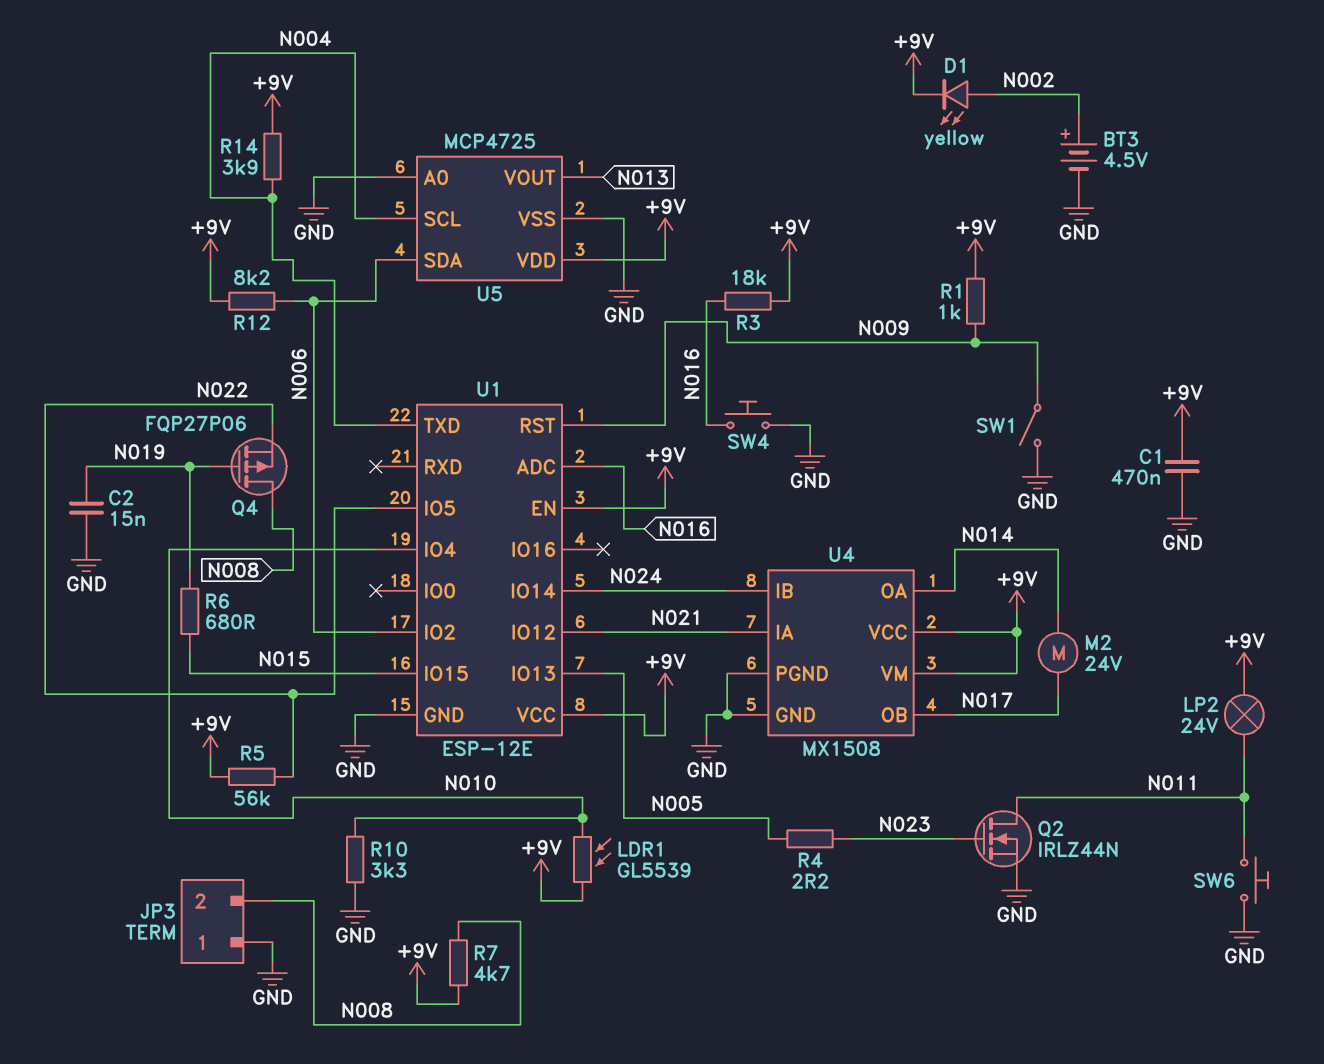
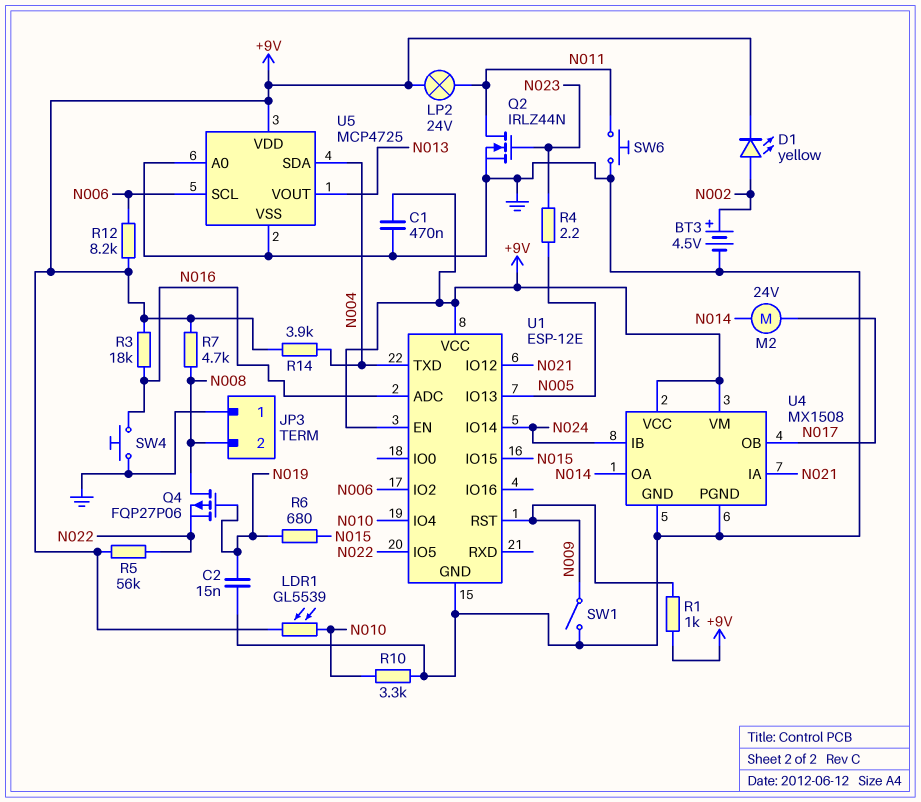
U5 pin SCL: N004 -> N006
U5 pin SDA: N006 -> N004

